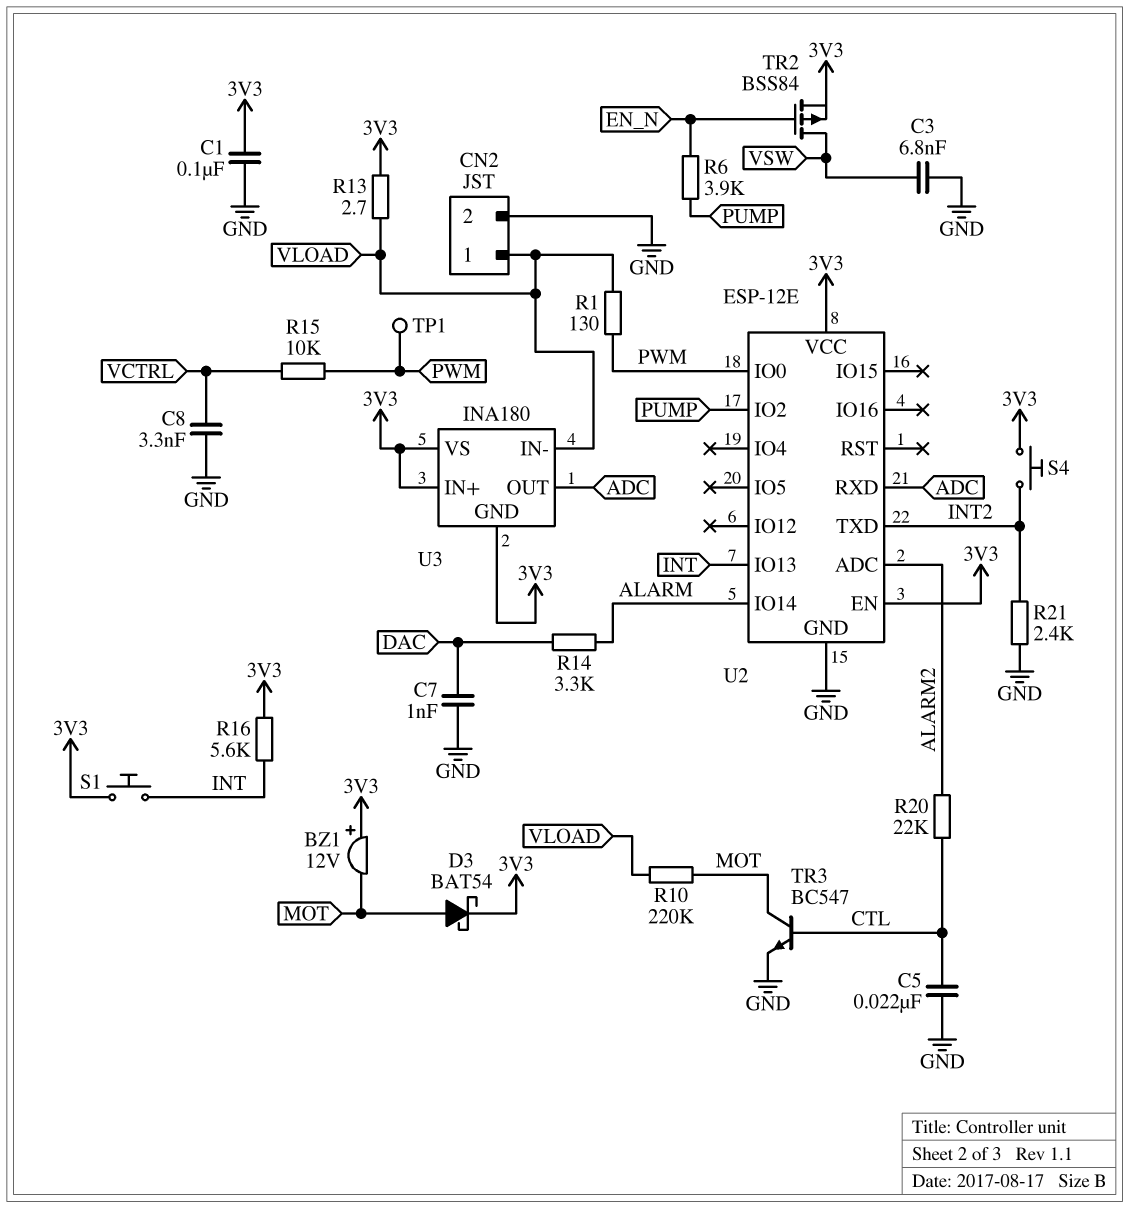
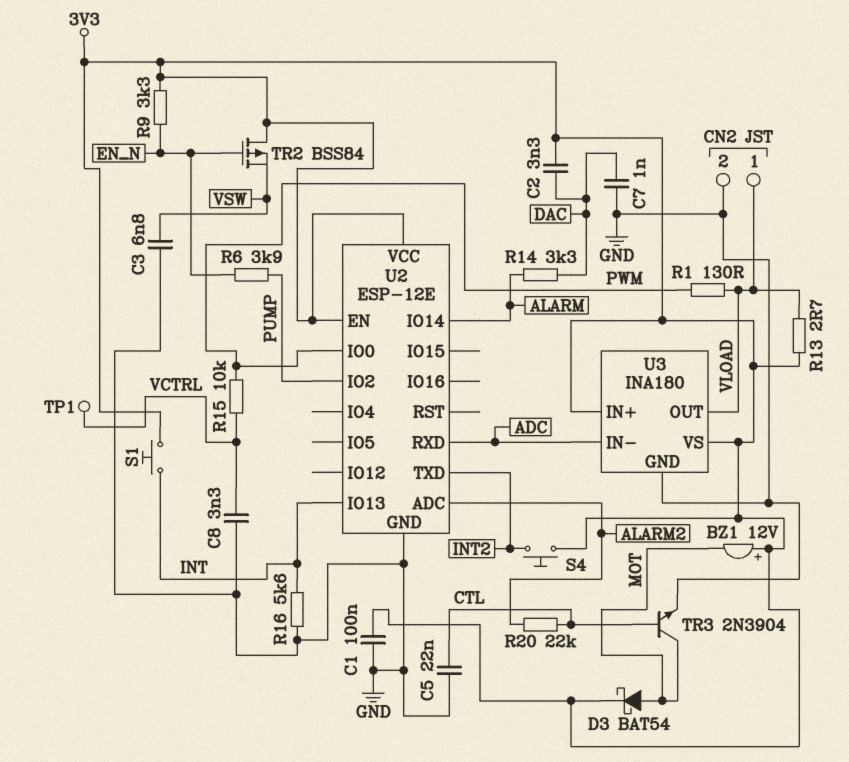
C2: none -> 3.3nF (3V3, DAC)
R9: none -> 3.3k (3V3, EN_N)
R10: 220k (MOT, VLOAD) -> none
R16: 5.6k (3V3, INT) -> 5.6k (GND, INT)
R21: 2.4k (GND, INT2) -> none
TP1: test point (PWM) -> test point (VCTRL)
TR2: PMOS BSS84 (G EN_N, D VSW, S 3V3) -> PMOS BSS84 (G EN_N, D 3V3, S VSW)
TR3: NPN BC547 (B CTL, C MOT, E GND) -> NPN 2N3904 (B CTL, C MOT, E GND)
U3 pin GND: 3V3 -> GND
U3 pin IN-: VLOAD -> ADC
U3 pin OUT: ADC -> VLOAD

